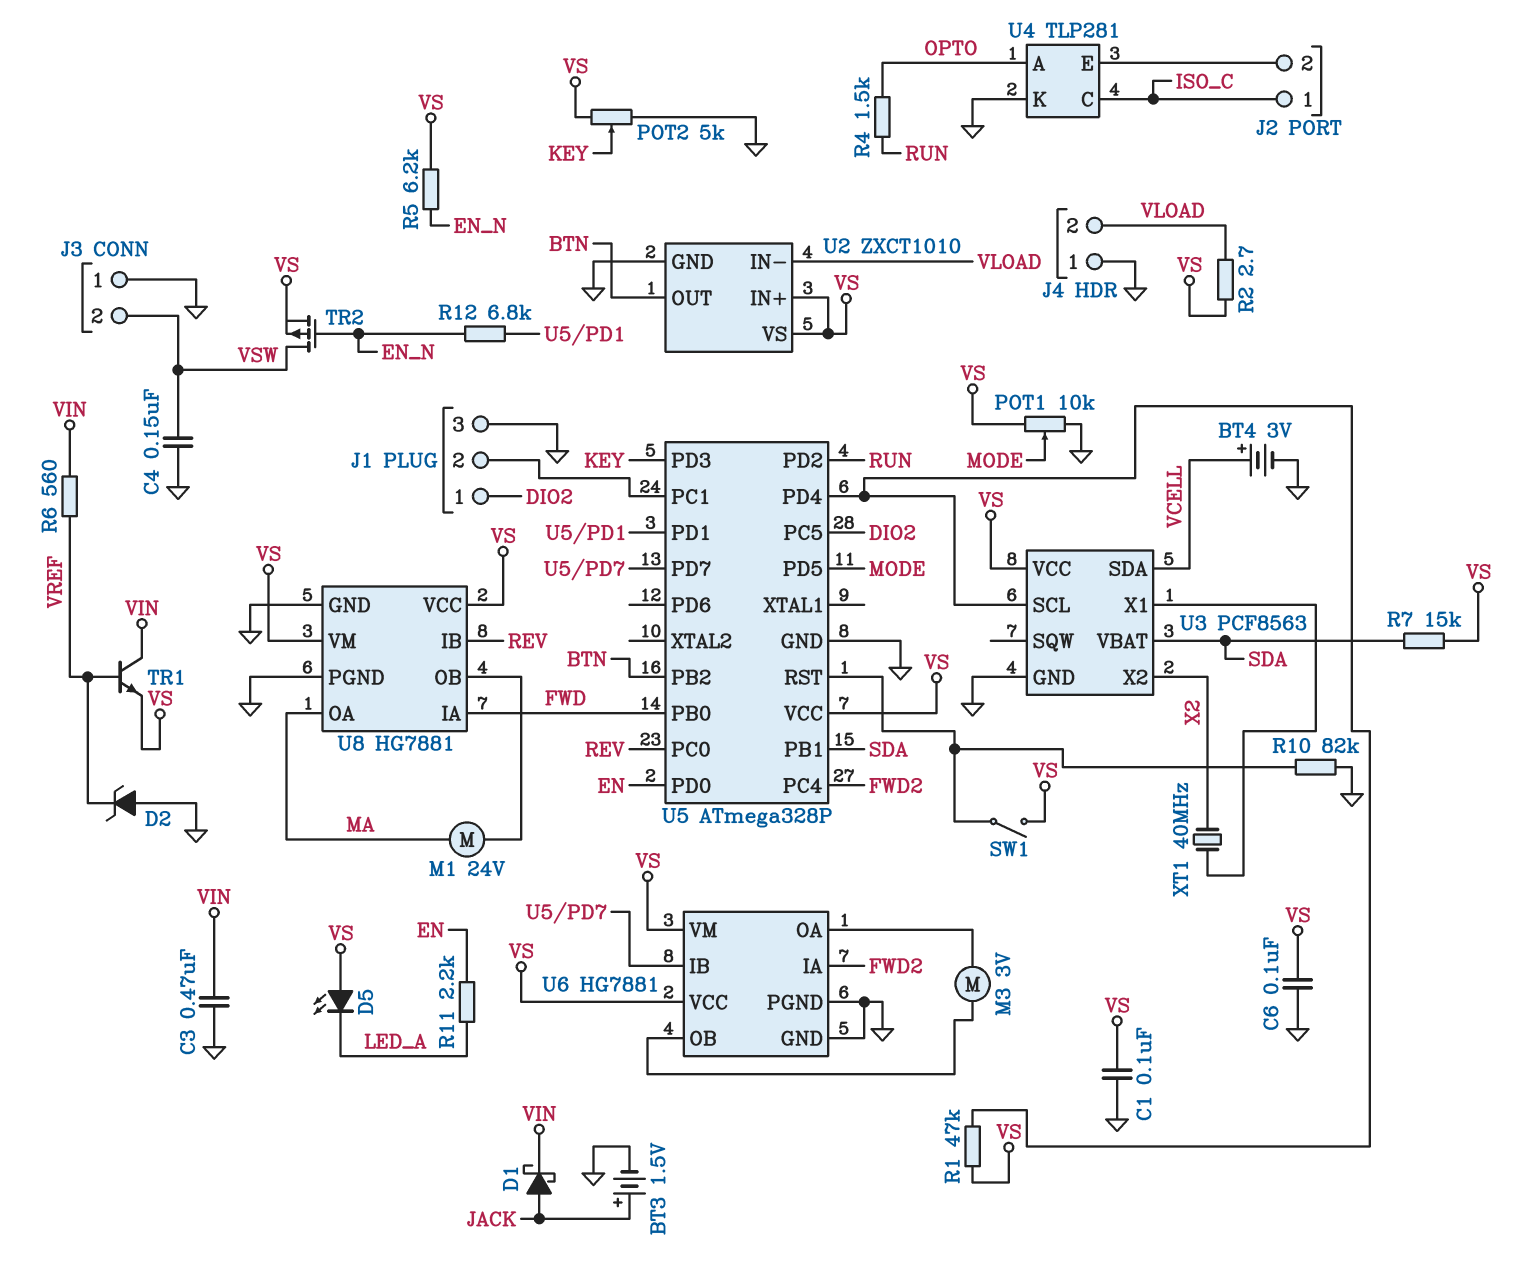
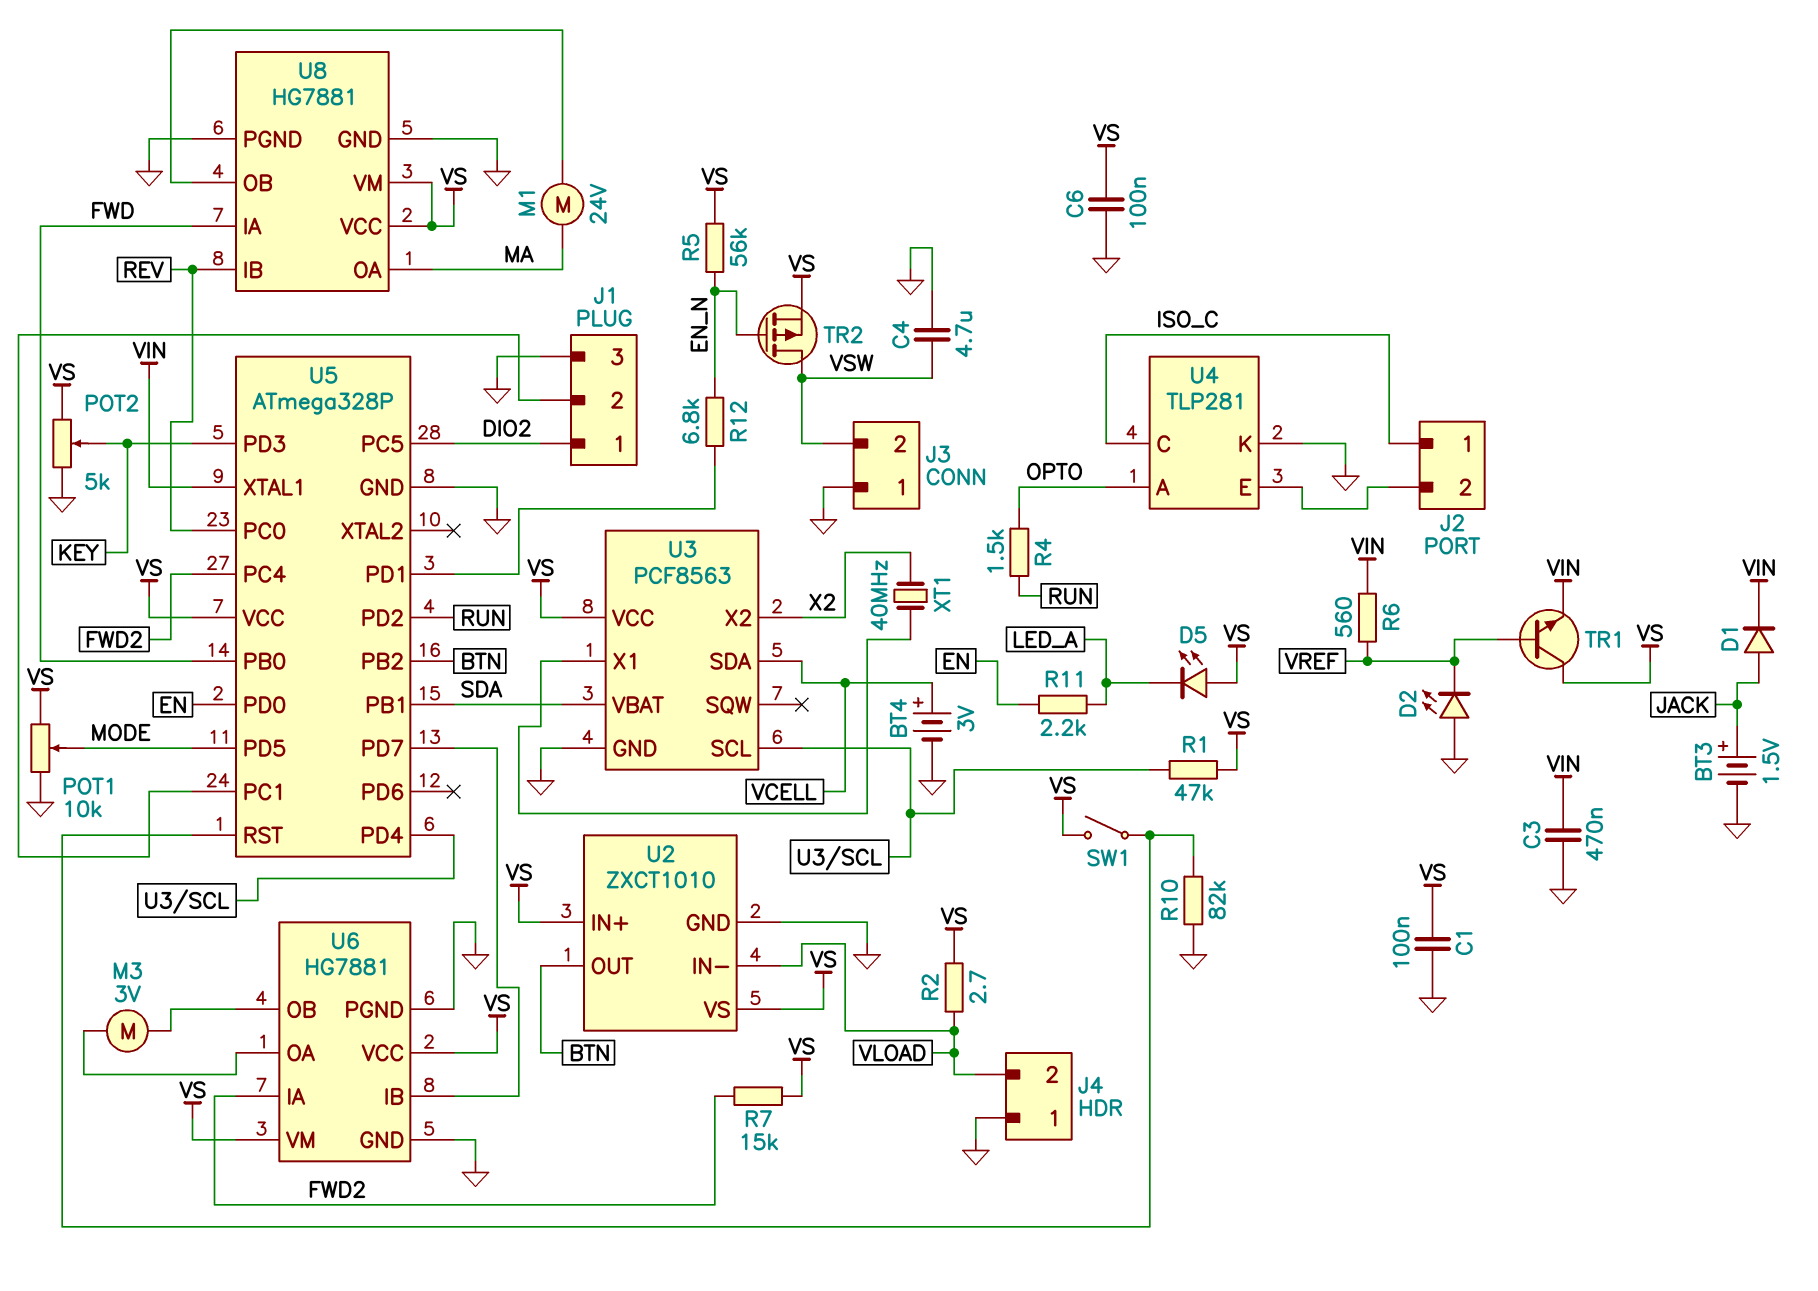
C4: 150nF (GND, VSW) -> 4.7uF (GND, VSW)
D1: schottky (A JACK, K VIN) -> diode (A JACK, K VIN)
D2: zener (A GND, K VREF) -> LED (A GND, K VREF)
R5: 6.2k (EN_N, VS) -> 56k (EN_N, VS)
R7: 15k (SDA, VS) -> 15k (FWD2, VS)
TR1: NPN (B VREF, C VIN, E VS) -> NPN (B VREF, C VS, E VIN)
U5 pin XTAL1: none -> VIN

